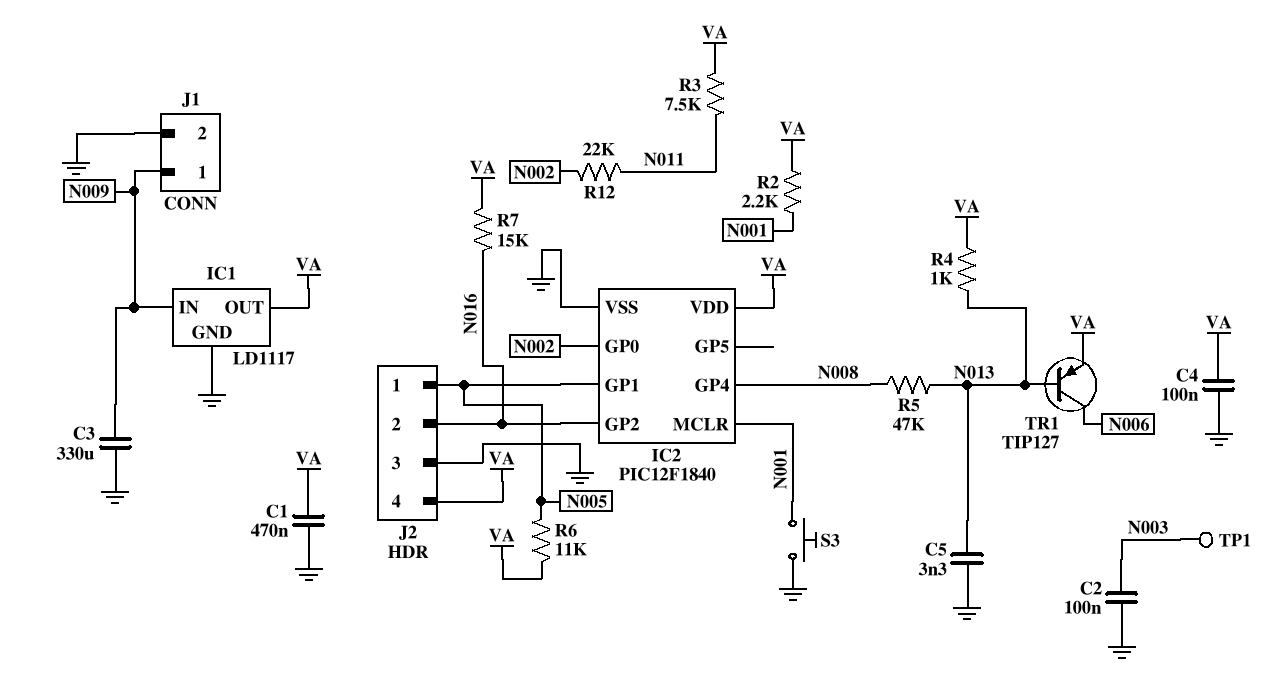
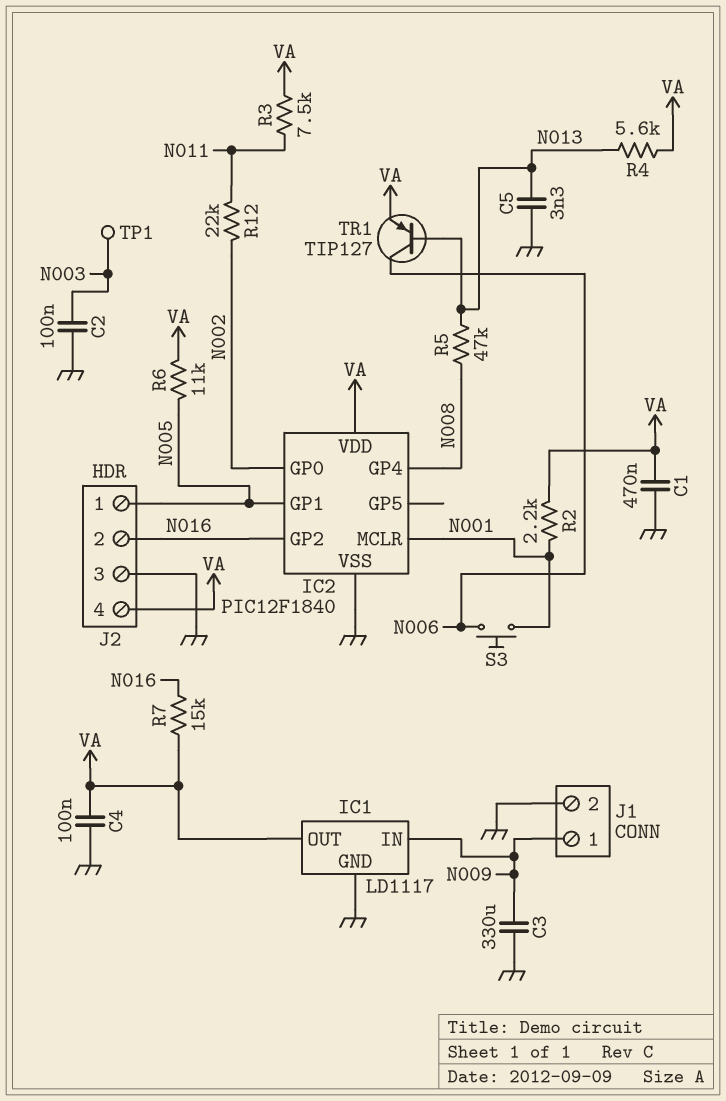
R4: 1k (N013, VA) -> 5.6k (N013, VA)
S3: button (GND, N001) -> button (N001, N006)

